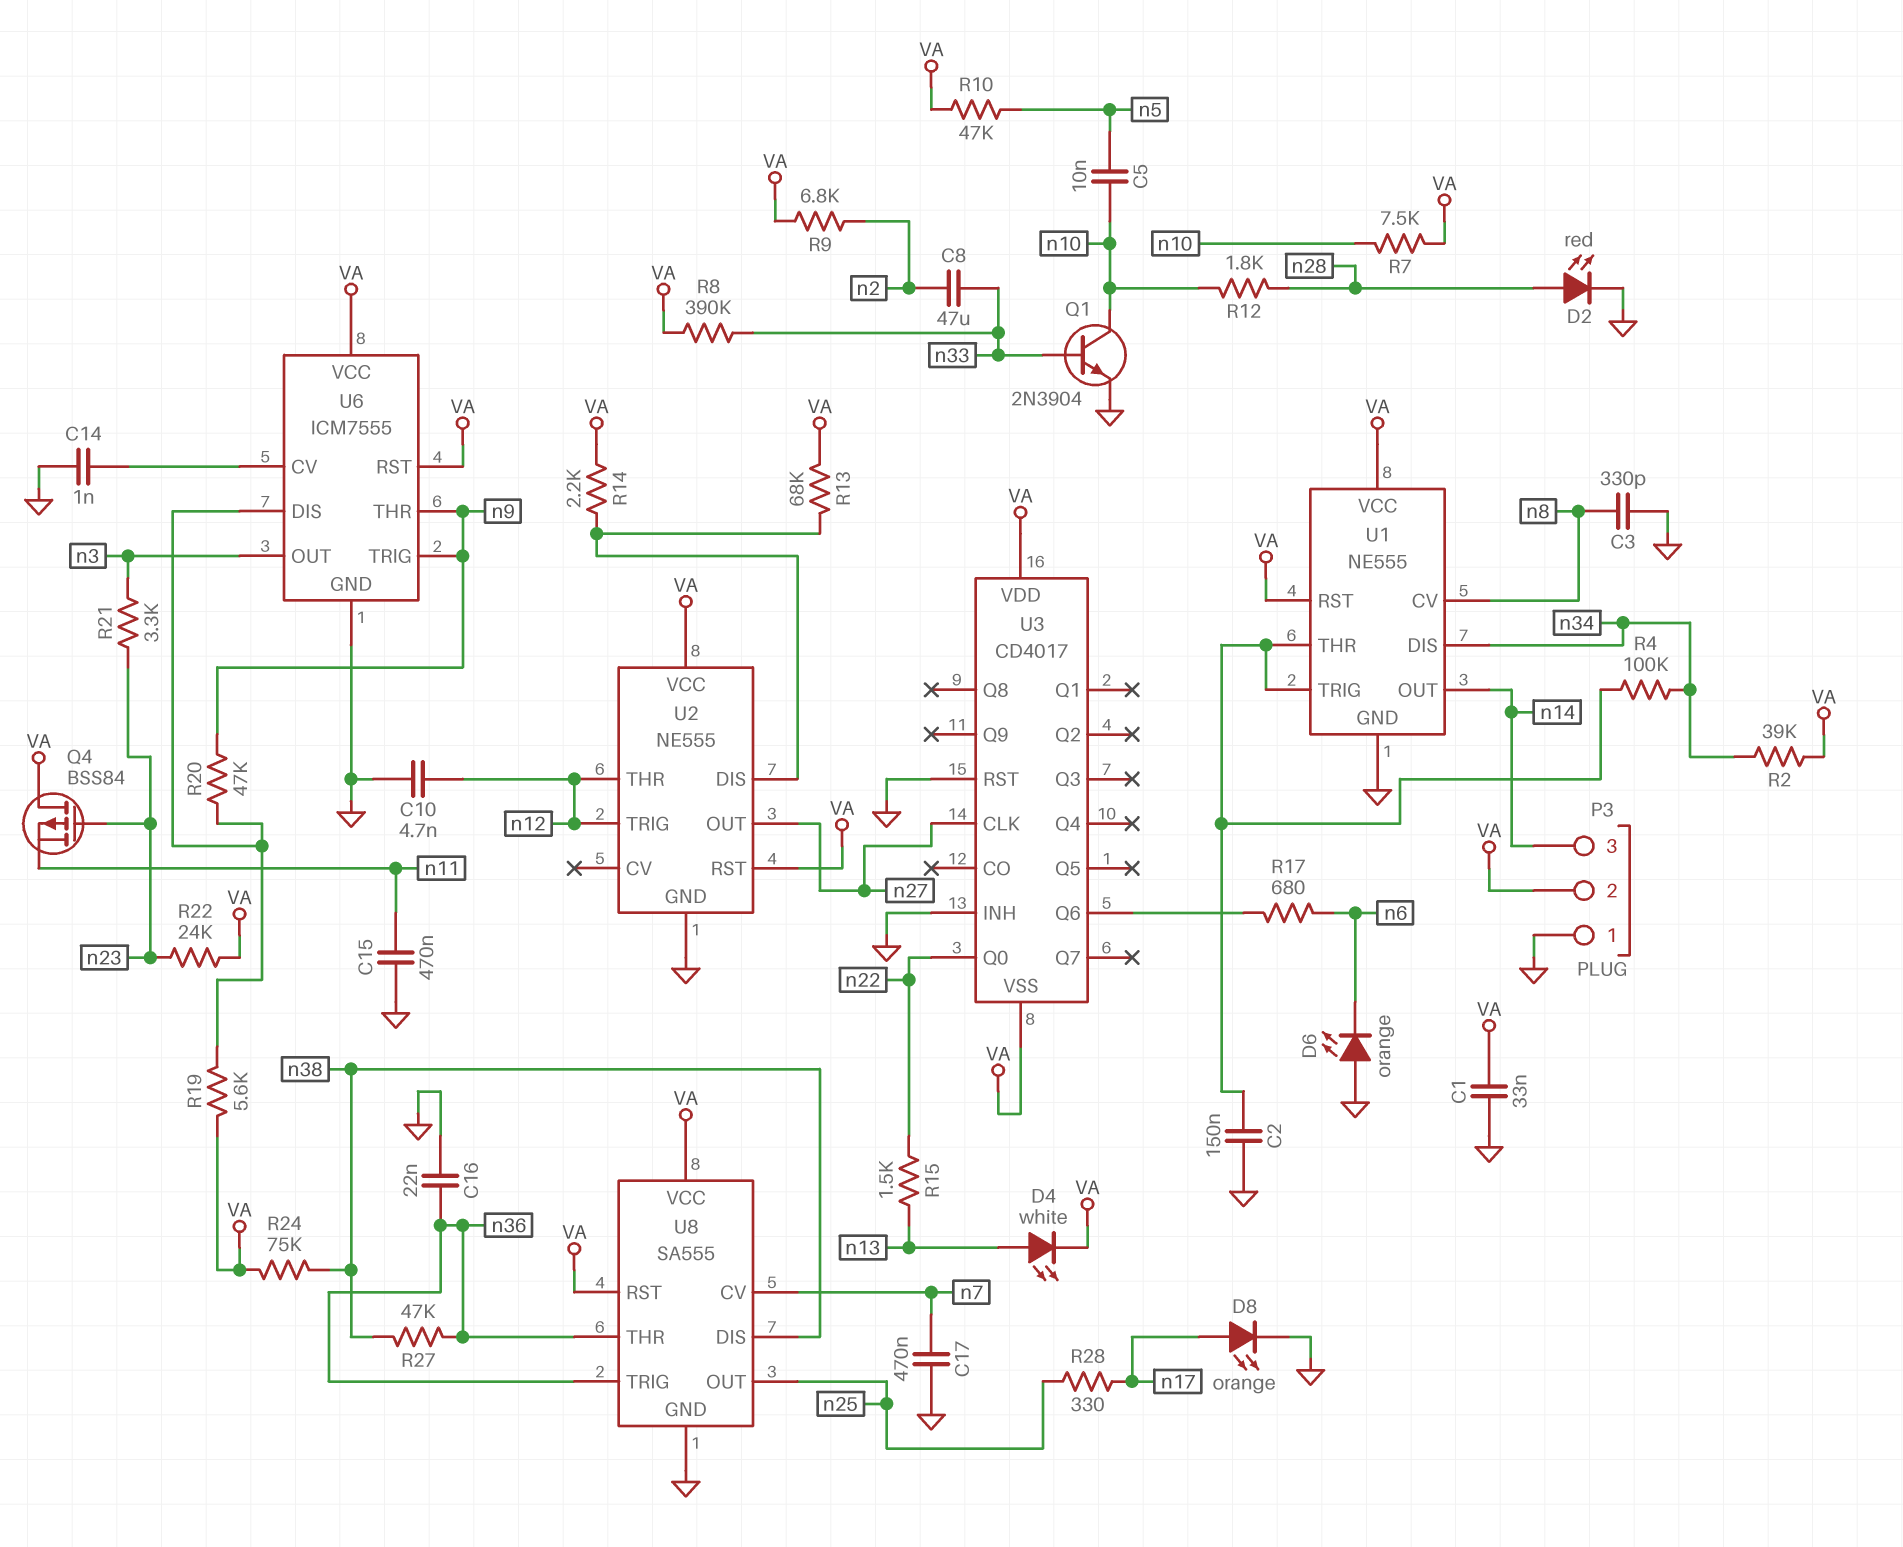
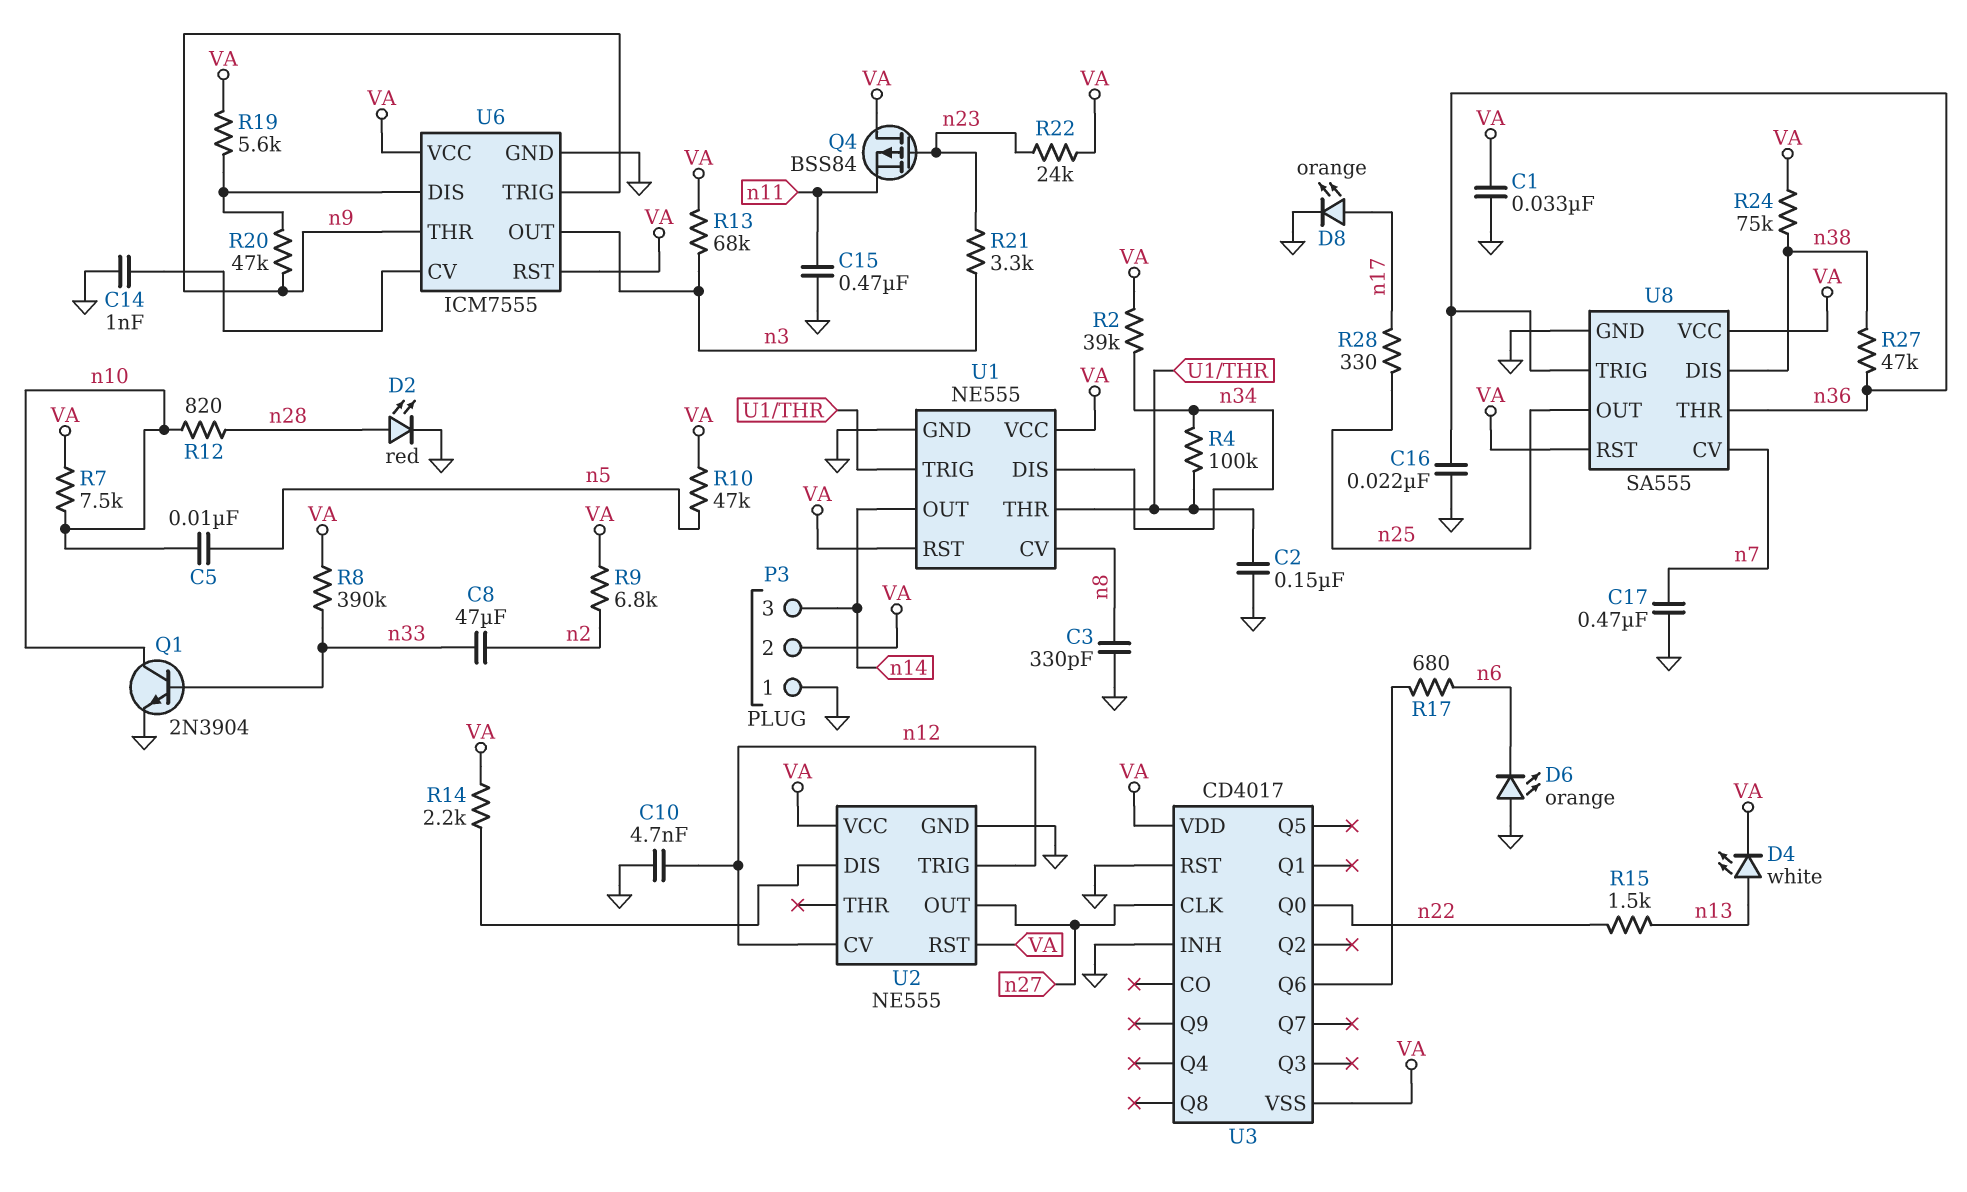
R12: 1.8k (n10, n28) -> 820 (n10, n28)
R13: 68k (U2/DIS, VA) -> 68k (VA, n3)
U2 pin CV: none -> n12
U2 pin THR: n12 -> none

